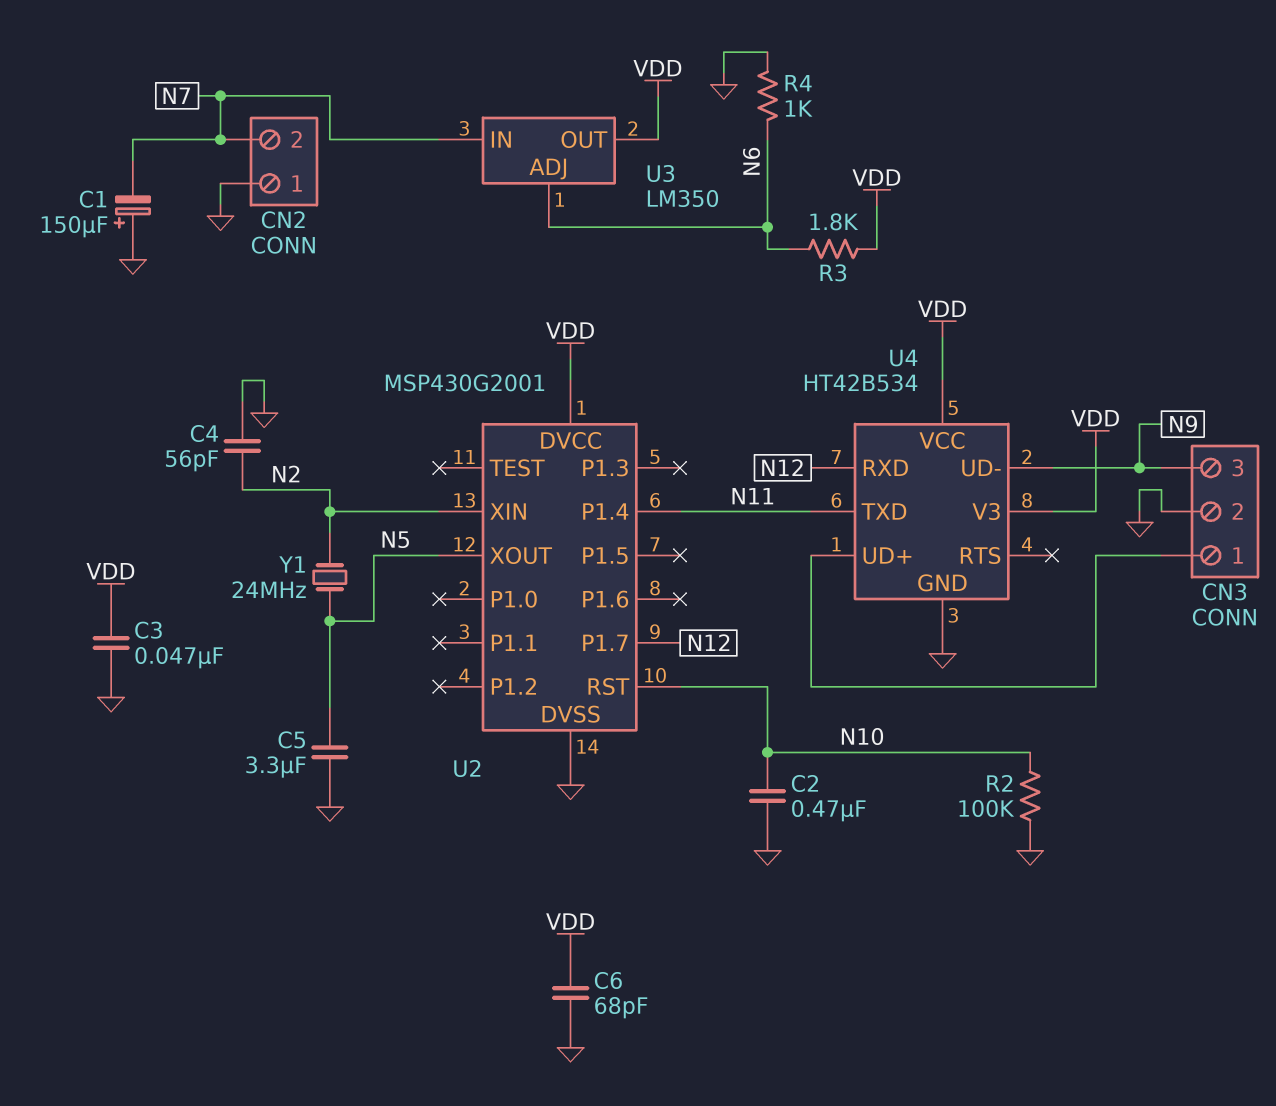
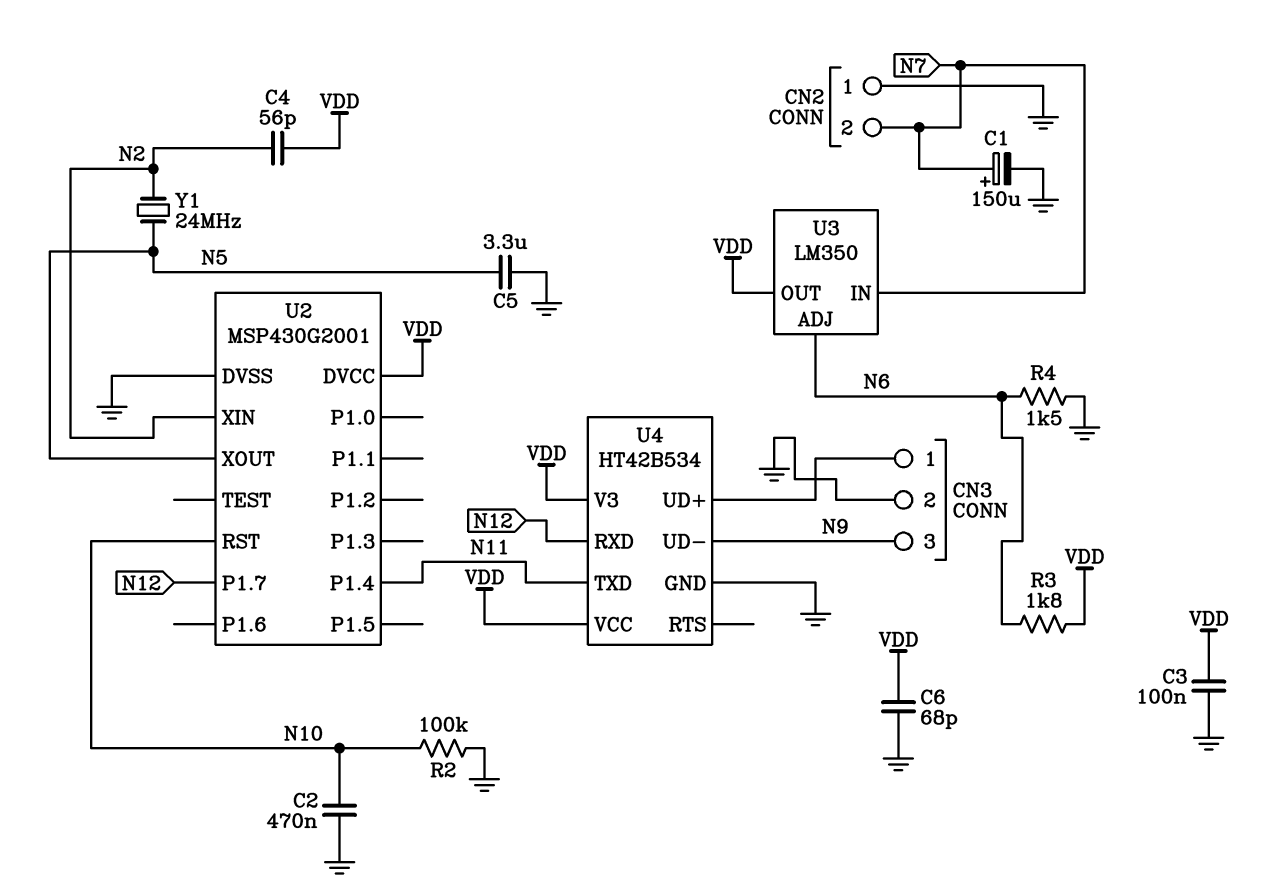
C1: 150uF (plus GND, minus N7) -> 150uF (plus N7, minus GND)
C3: 47nF (GND, VDD) -> 100nF (GND, VDD)
C4: 56pF (GND, N2) -> 56pF (N2, VDD)
R4: 1k (GND, N6) -> 1.5k (GND, N6)

